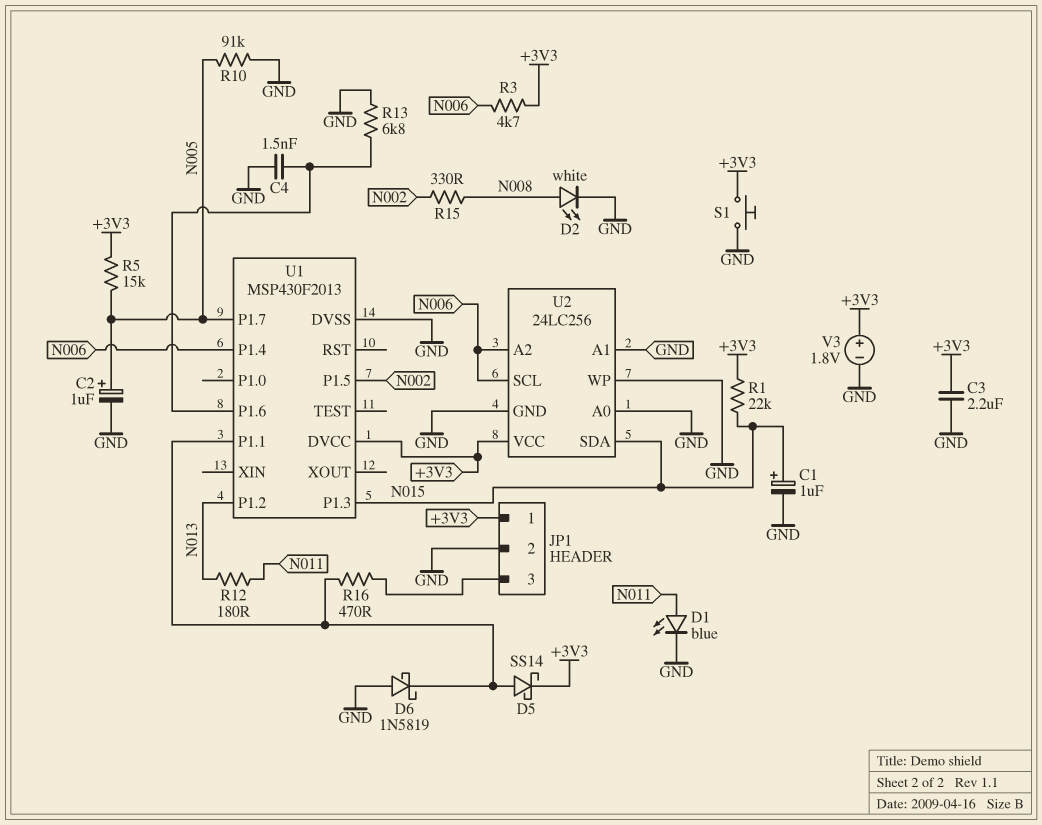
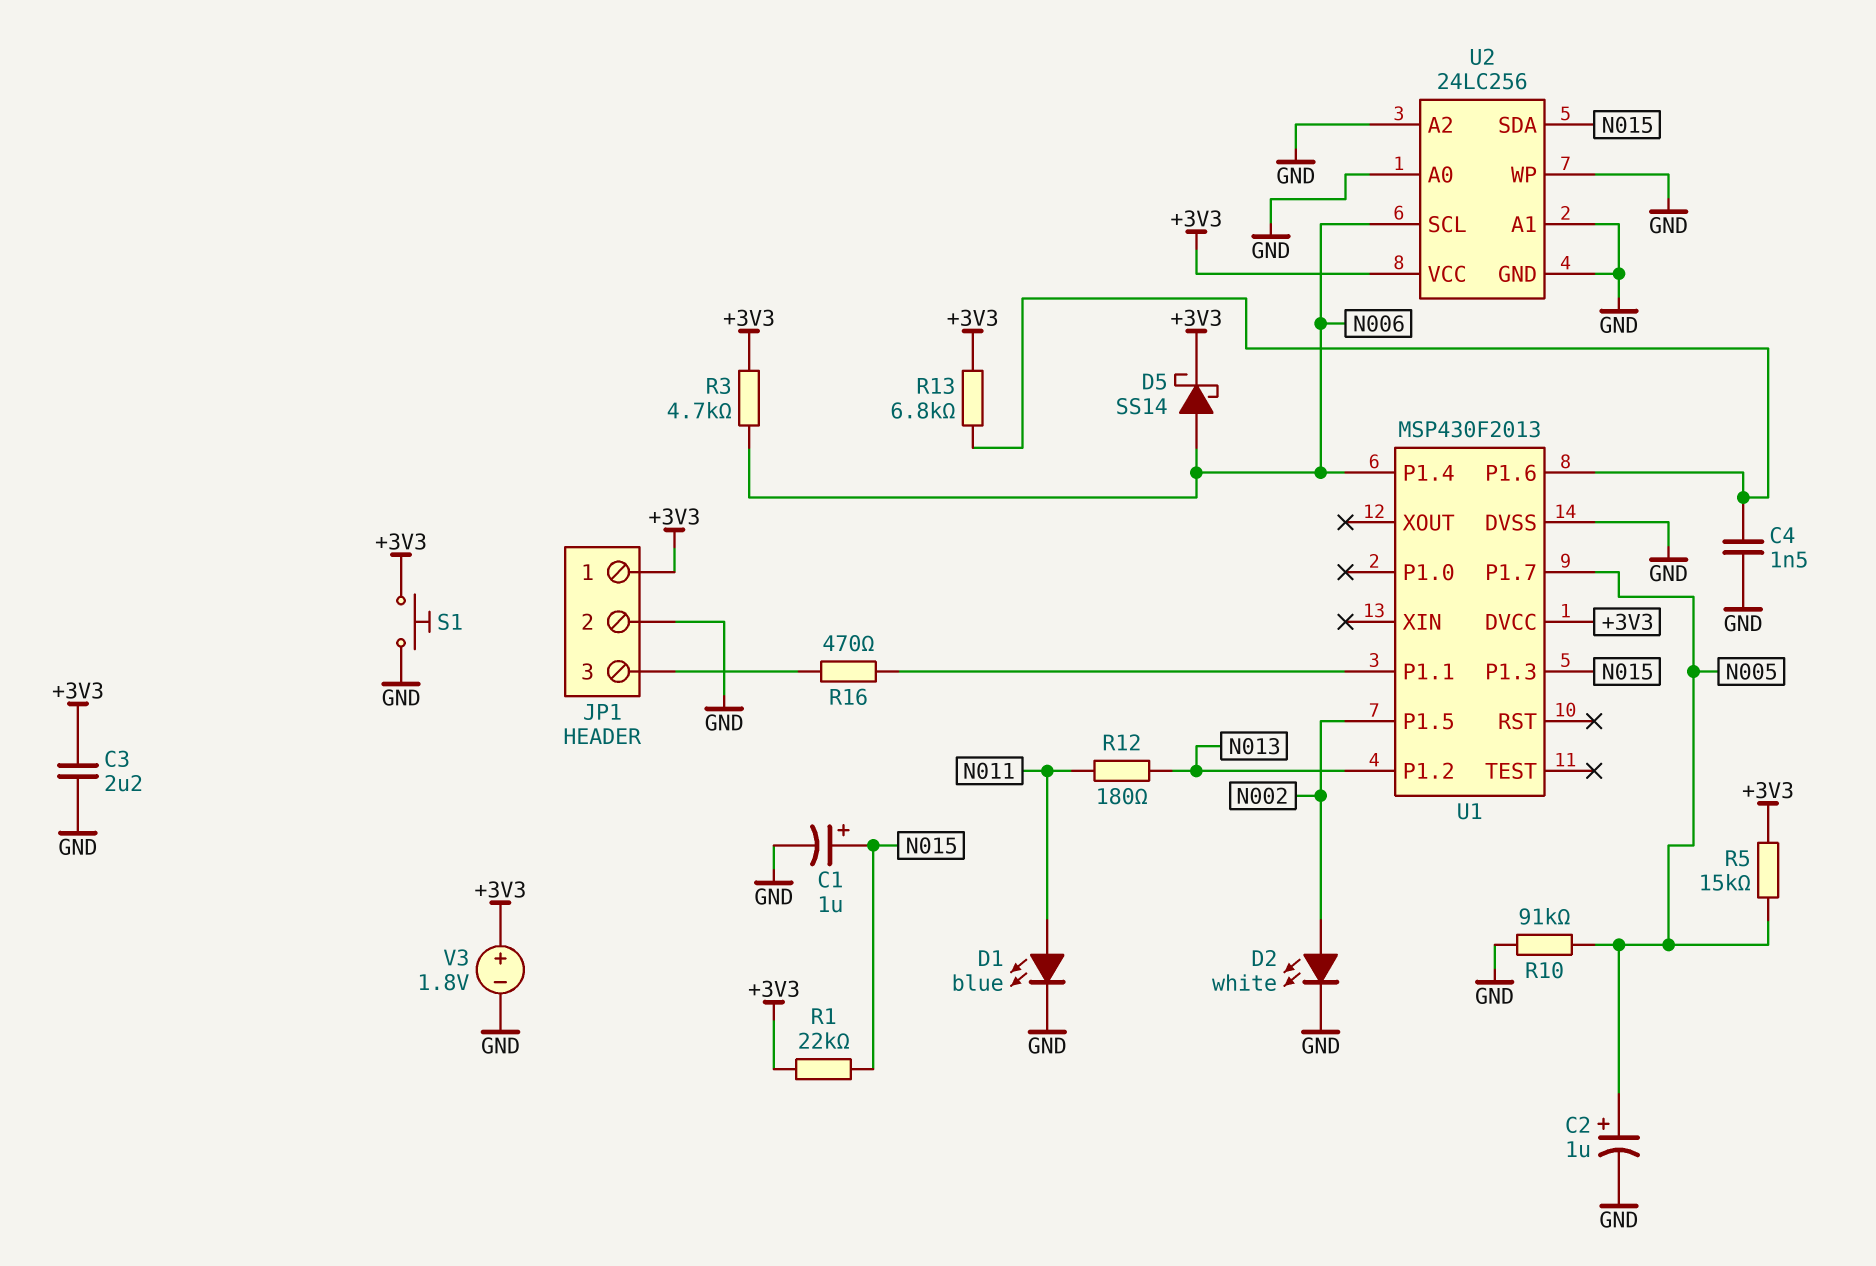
D2: LED white (A N008, K GND) -> LED white (A N002, K GND)
D5: schottky SS14 (A U1/P1.1, K +3V3) -> schottky SS14 (A N006, K +3V3)
D6: schottky 1N5819 (A GND, K U1/P1.1) -> none
R13: 6.8k (GND, U1/P1.6) -> 6.8k (+3V3, U1/P1.6)
R15: 330 (N002, N008) -> none
U2 pin A2: N006 -> GND

